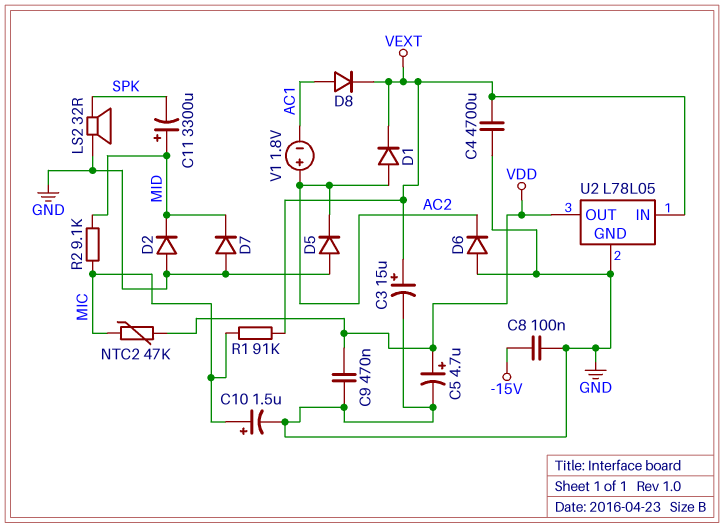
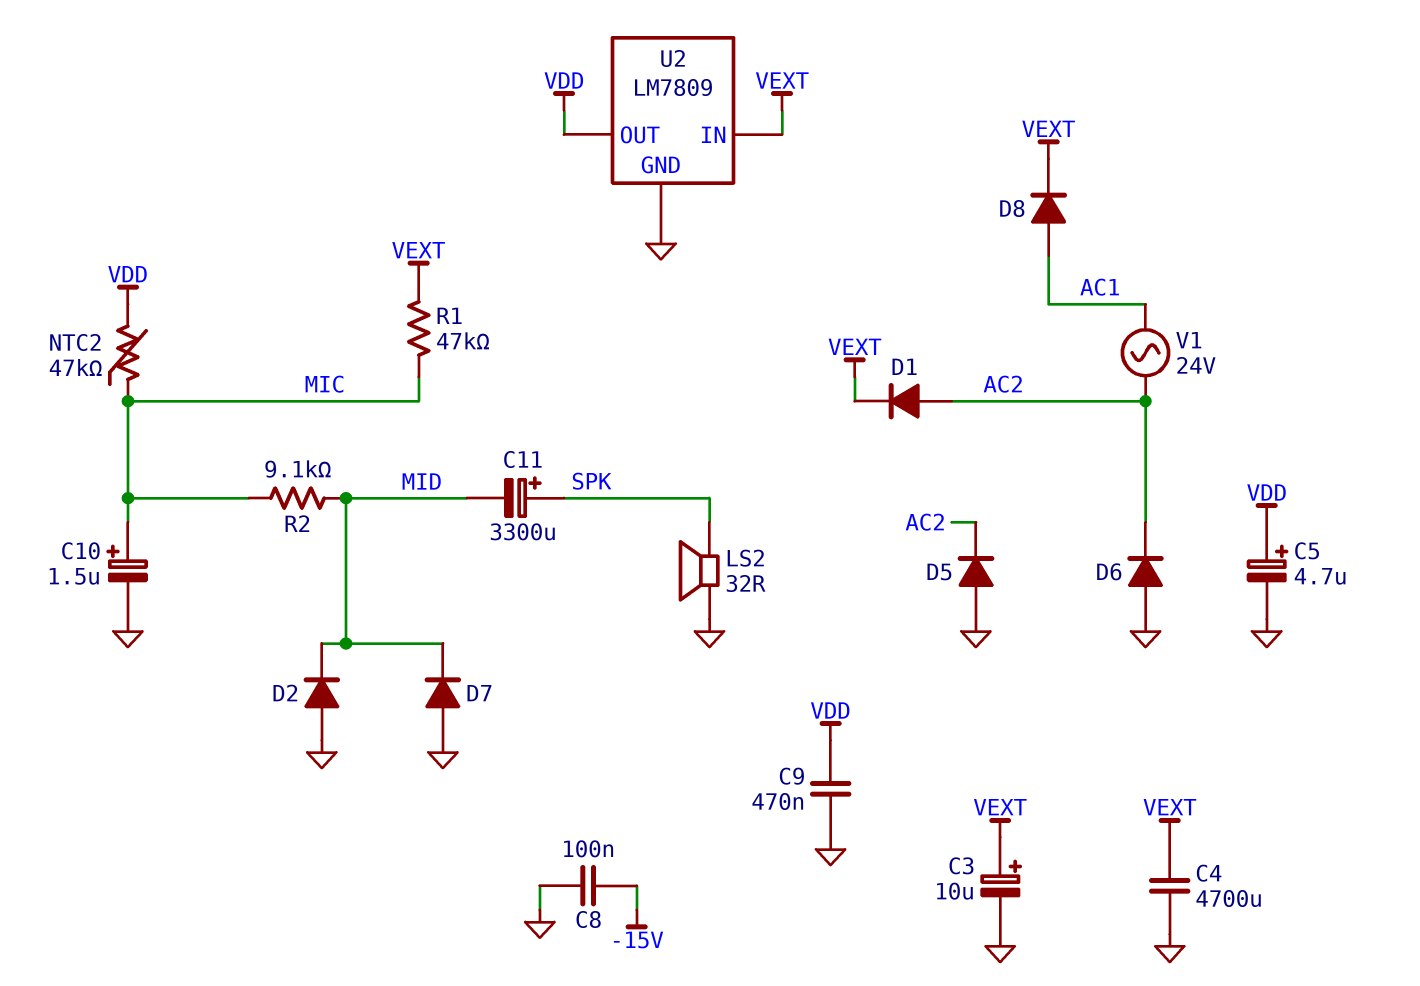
C3: 15uF (plus VEXT, minus GND) -> 10uF (plus VEXT, minus GND)
C11: 3300uF (plus MID, minus SPK) -> 3300uF (plus SPK, minus MID)
R1: 91k (MIC, VEXT) -> 47k (MIC, VEXT)
U2: L78L05 -> LM7809
V1: 1.8V (plus AC2, minus AC1) -> AC 24V (AC1, AC2)

